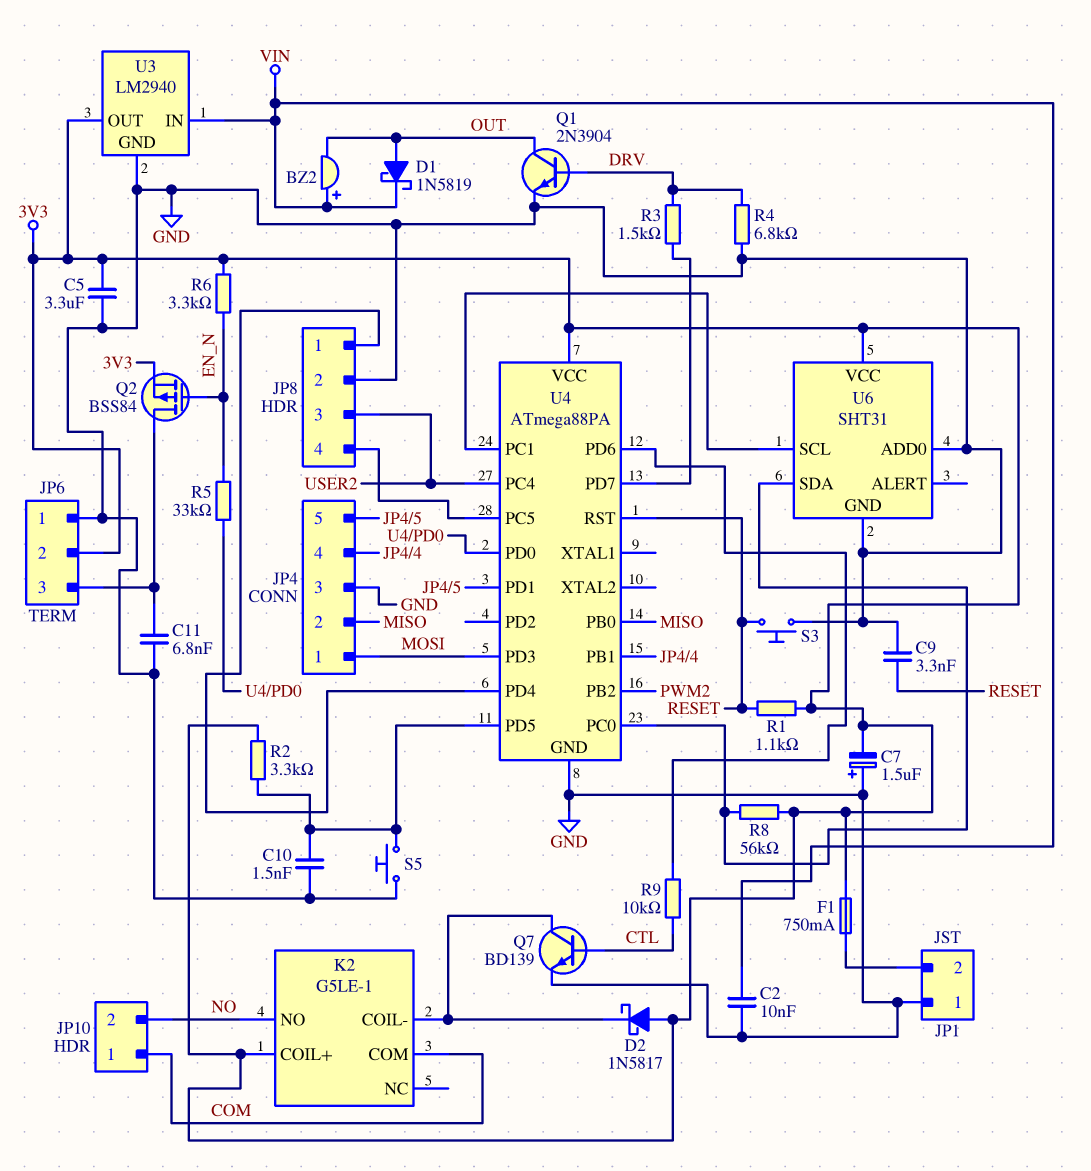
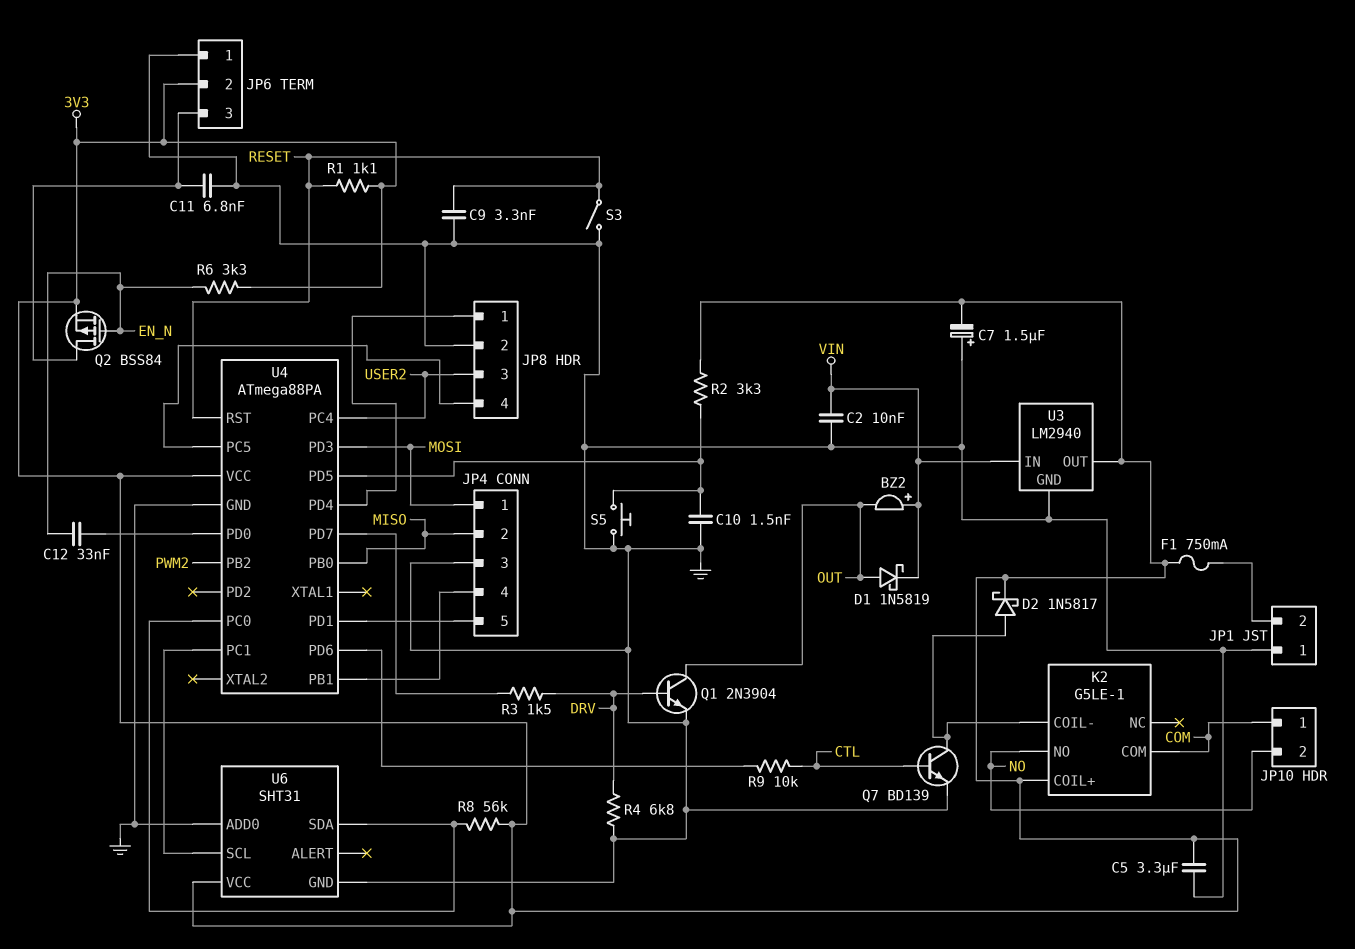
C12: none -> 33nF (EN_N, U4/PD0)
D2: schottky 1N5817 (A 3V3, K K2/COIL-) -> schottky 1N5817 (A K2/COIL-, K 3V3)
R5: 33k (EN_N, U4/PD0) -> none
S3: button (GND, RESET) -> switch (GND, RESET)

